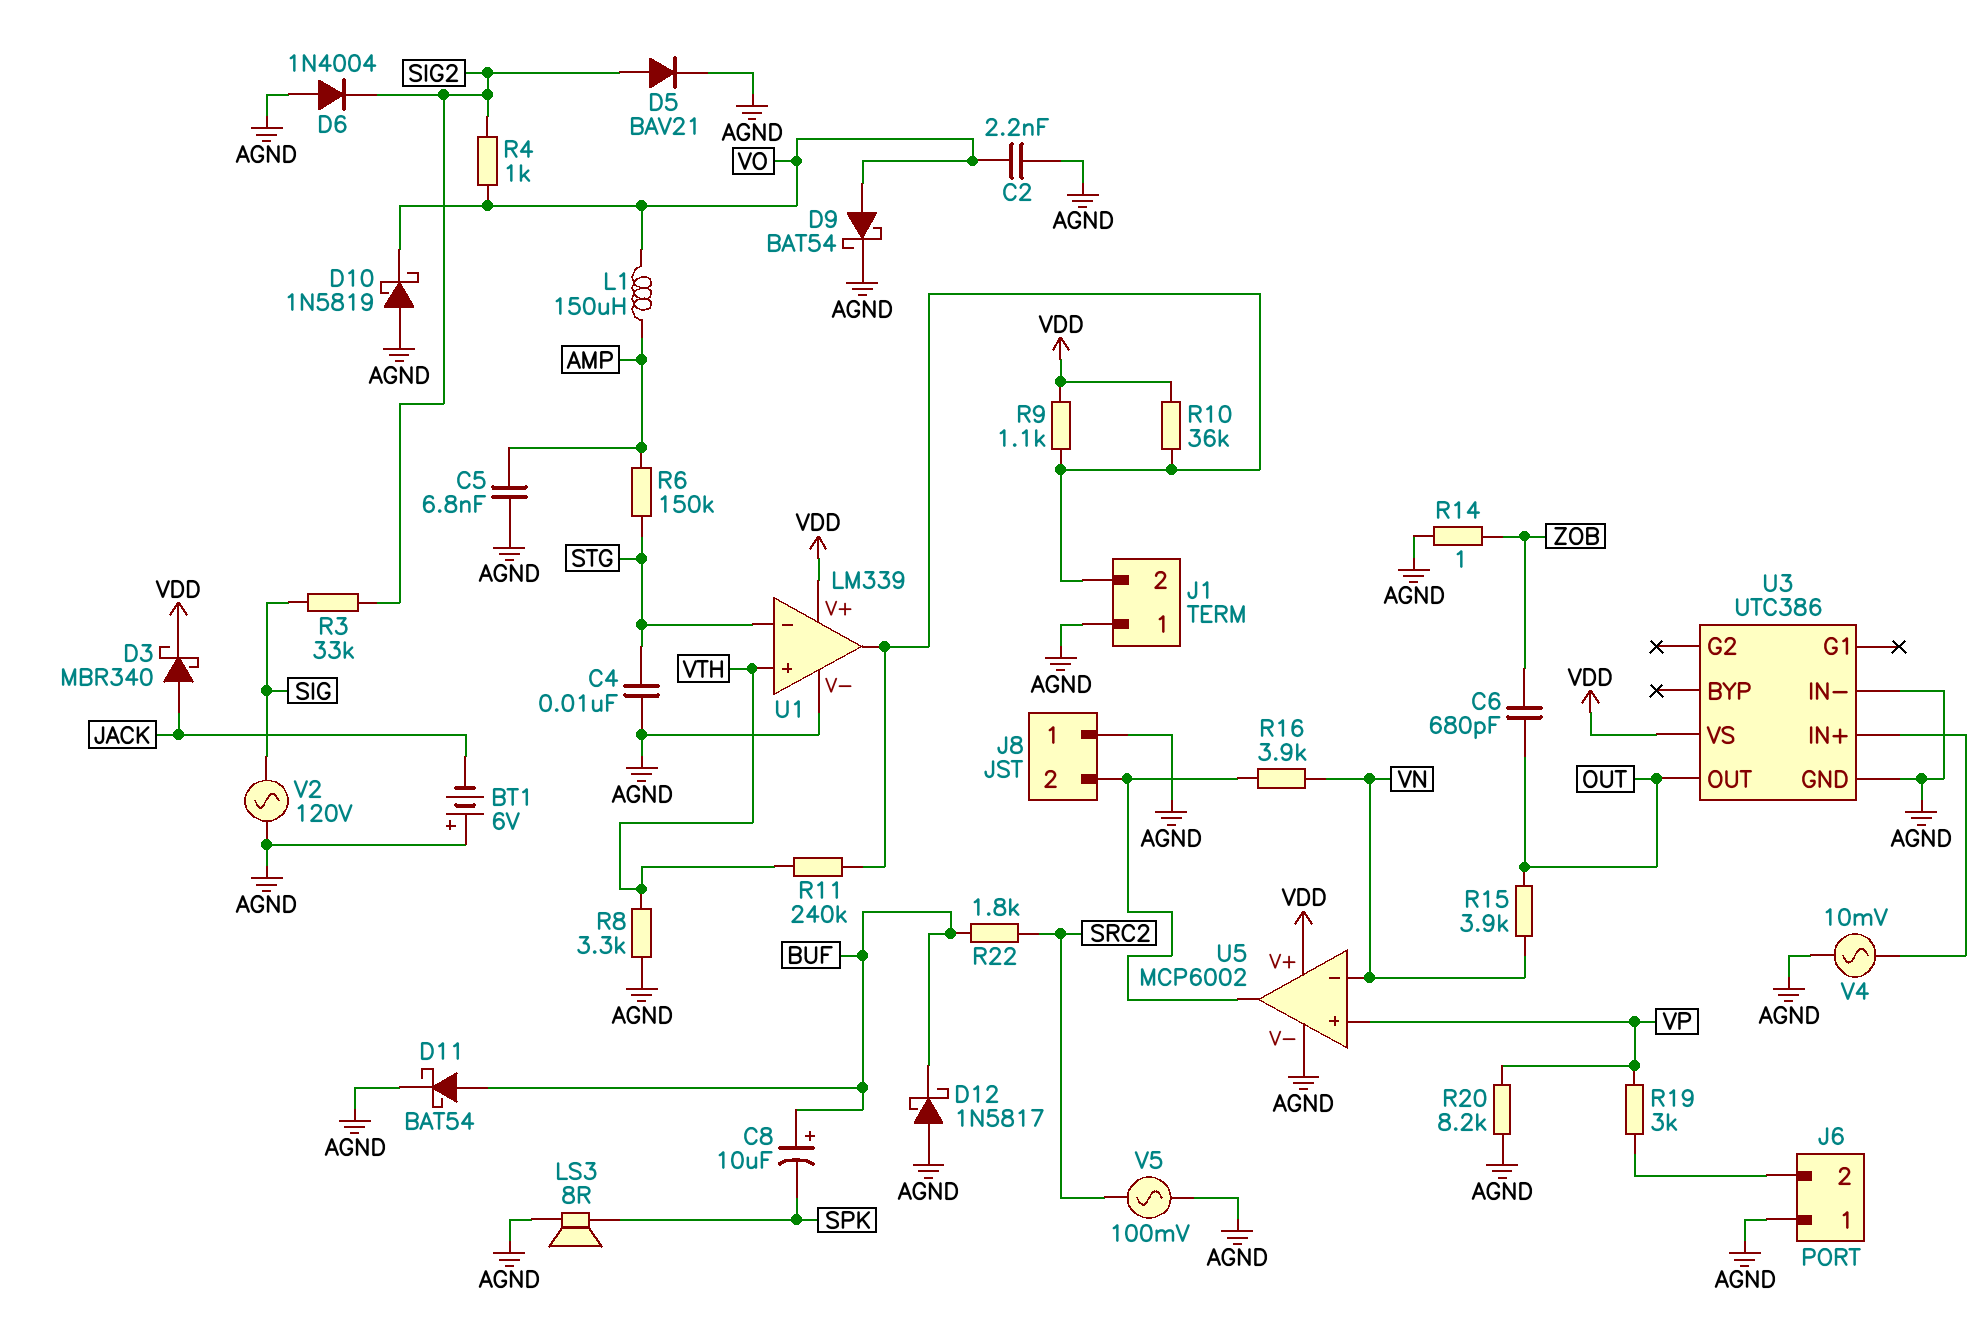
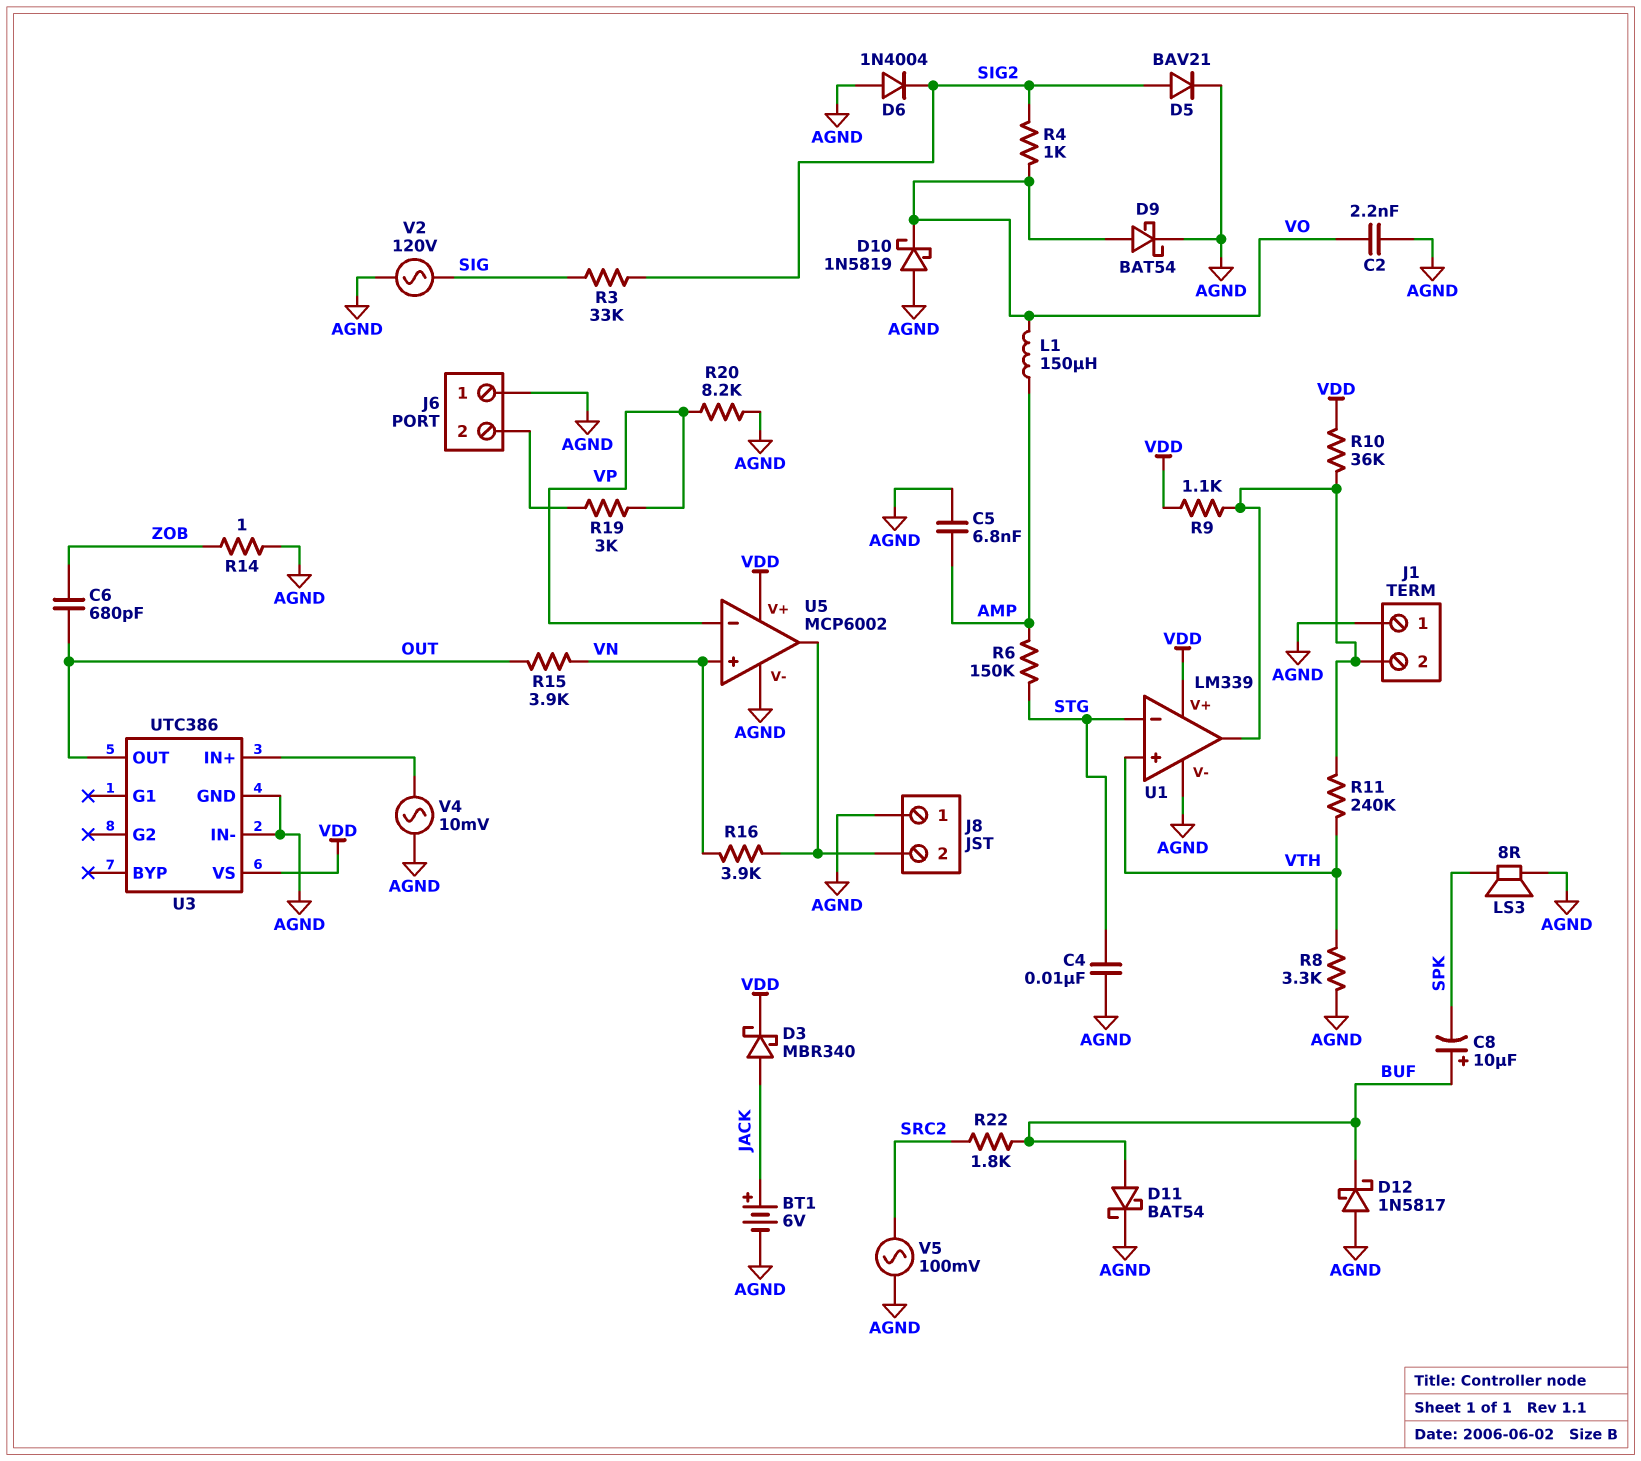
BT1: 6V (plus AGND, minus JACK) -> 6V (plus JACK, minus AGND)
U5 pin in+: VP -> VN
U5 pin in-: VN -> VP

